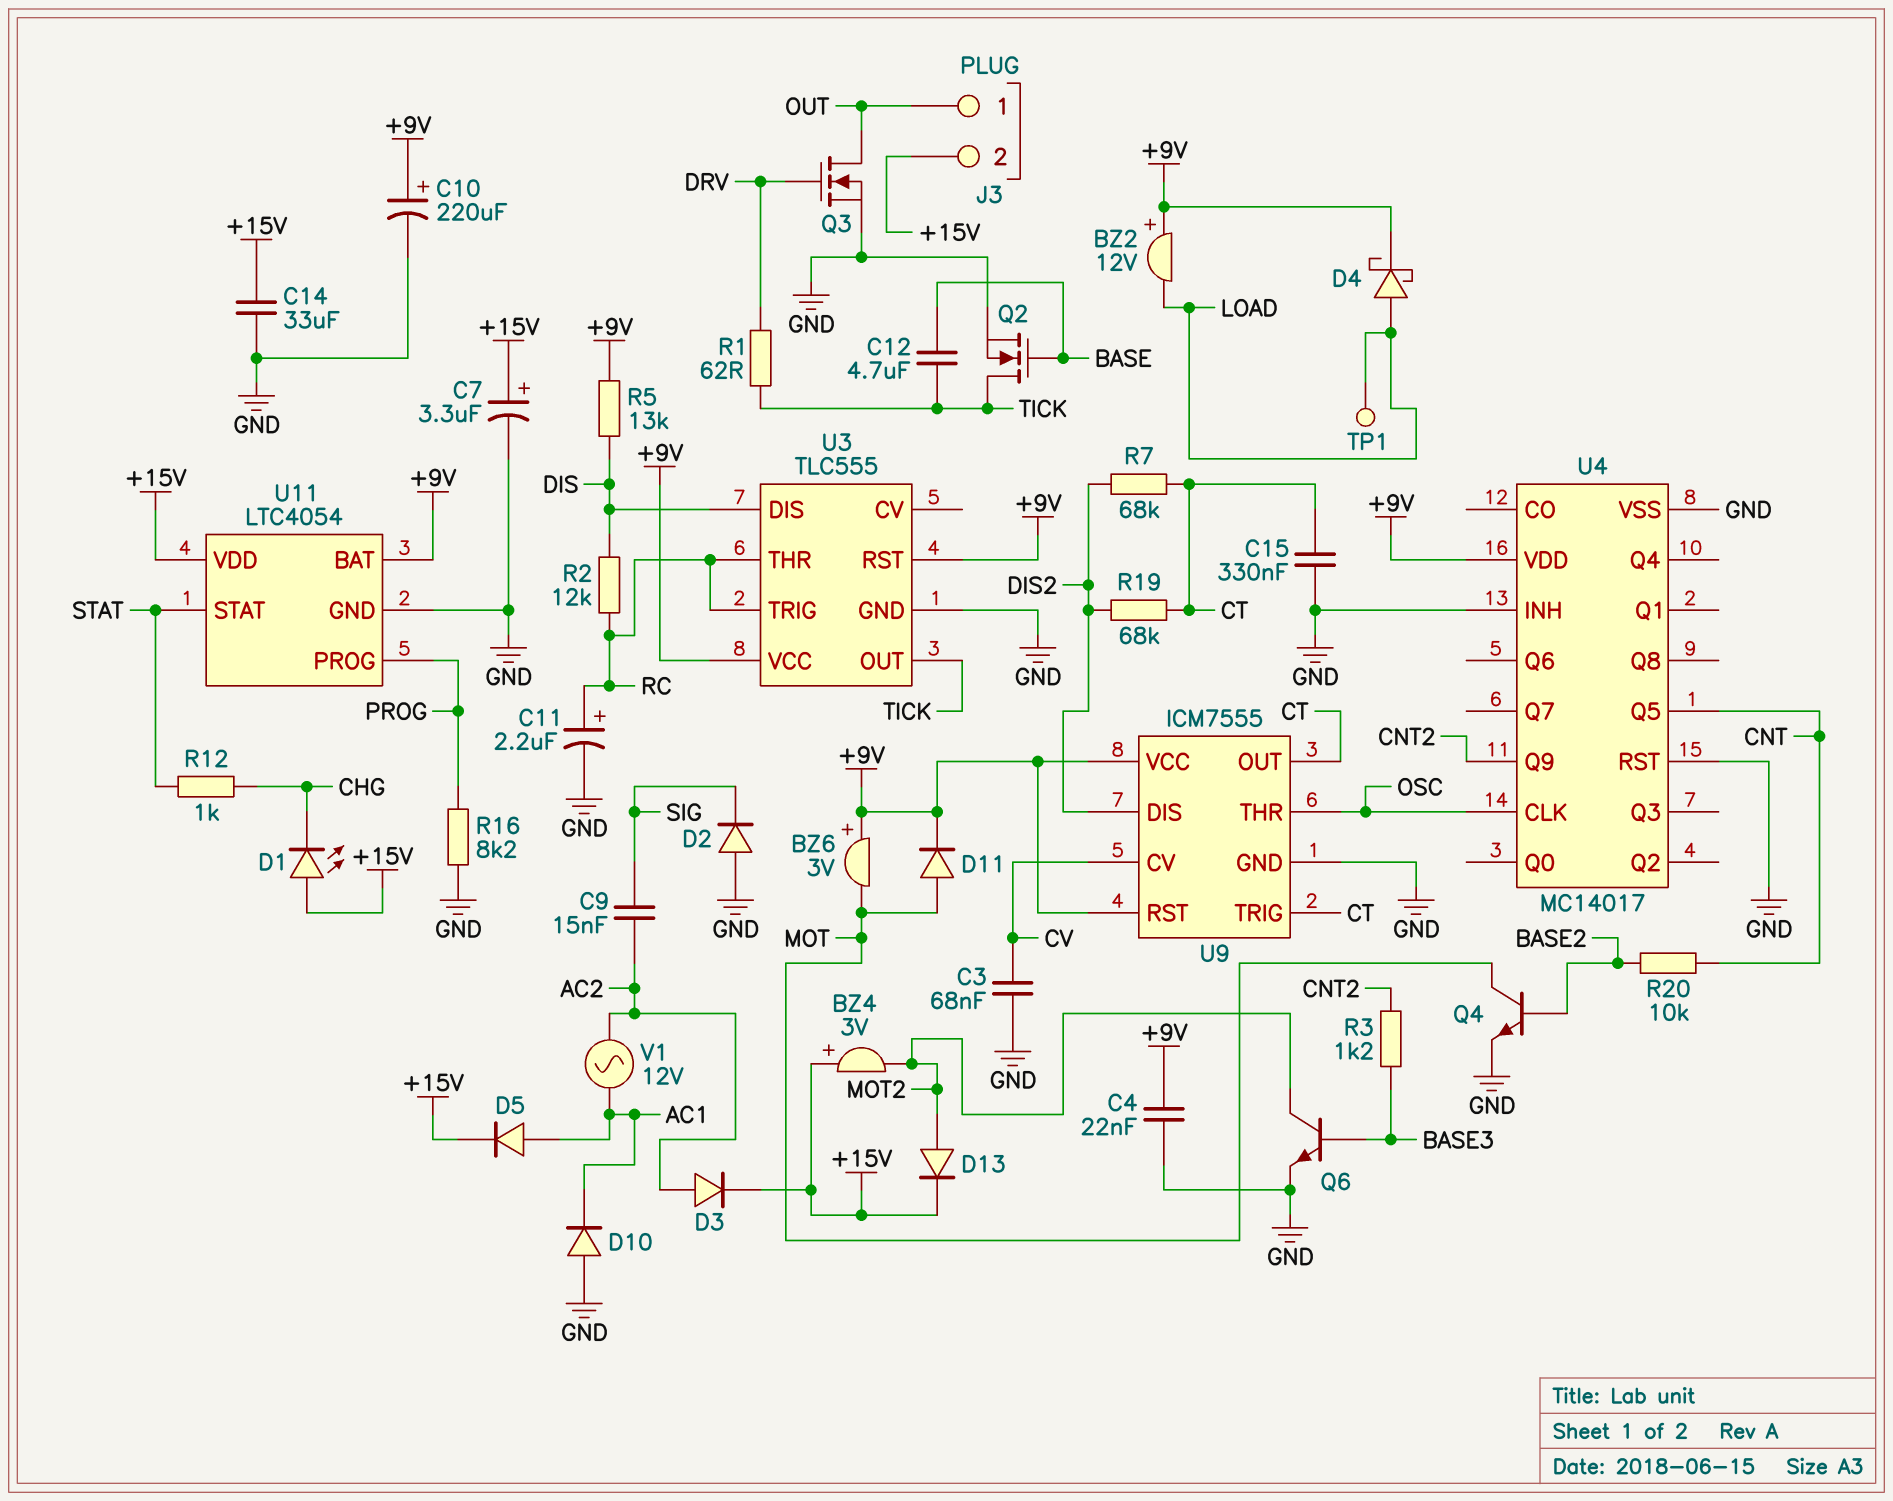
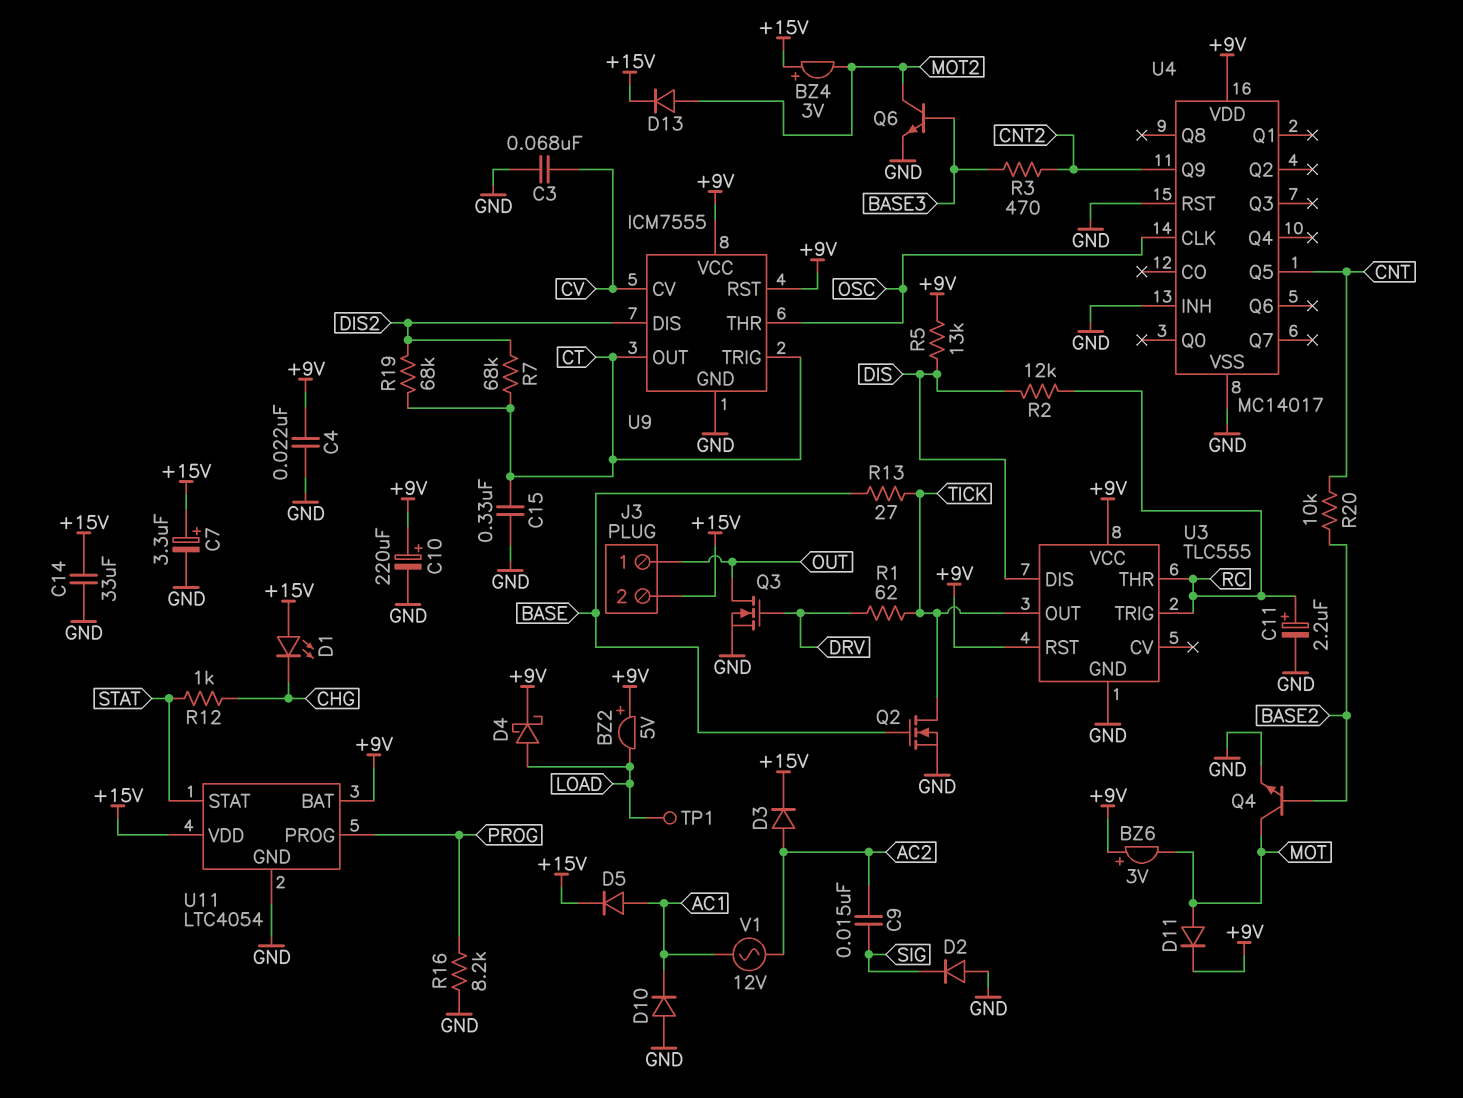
BZ2: buzzer 12V (plus +9V, minus LOAD) -> buzzer 5V (plus +9V, minus LOAD)
C12: 4.7uF (BASE, TICK) -> none
R3: 1.2k (BASE3, CNT2) -> 470 (BASE3, CNT2)
R13: none -> 27 (BASE, TICK)

